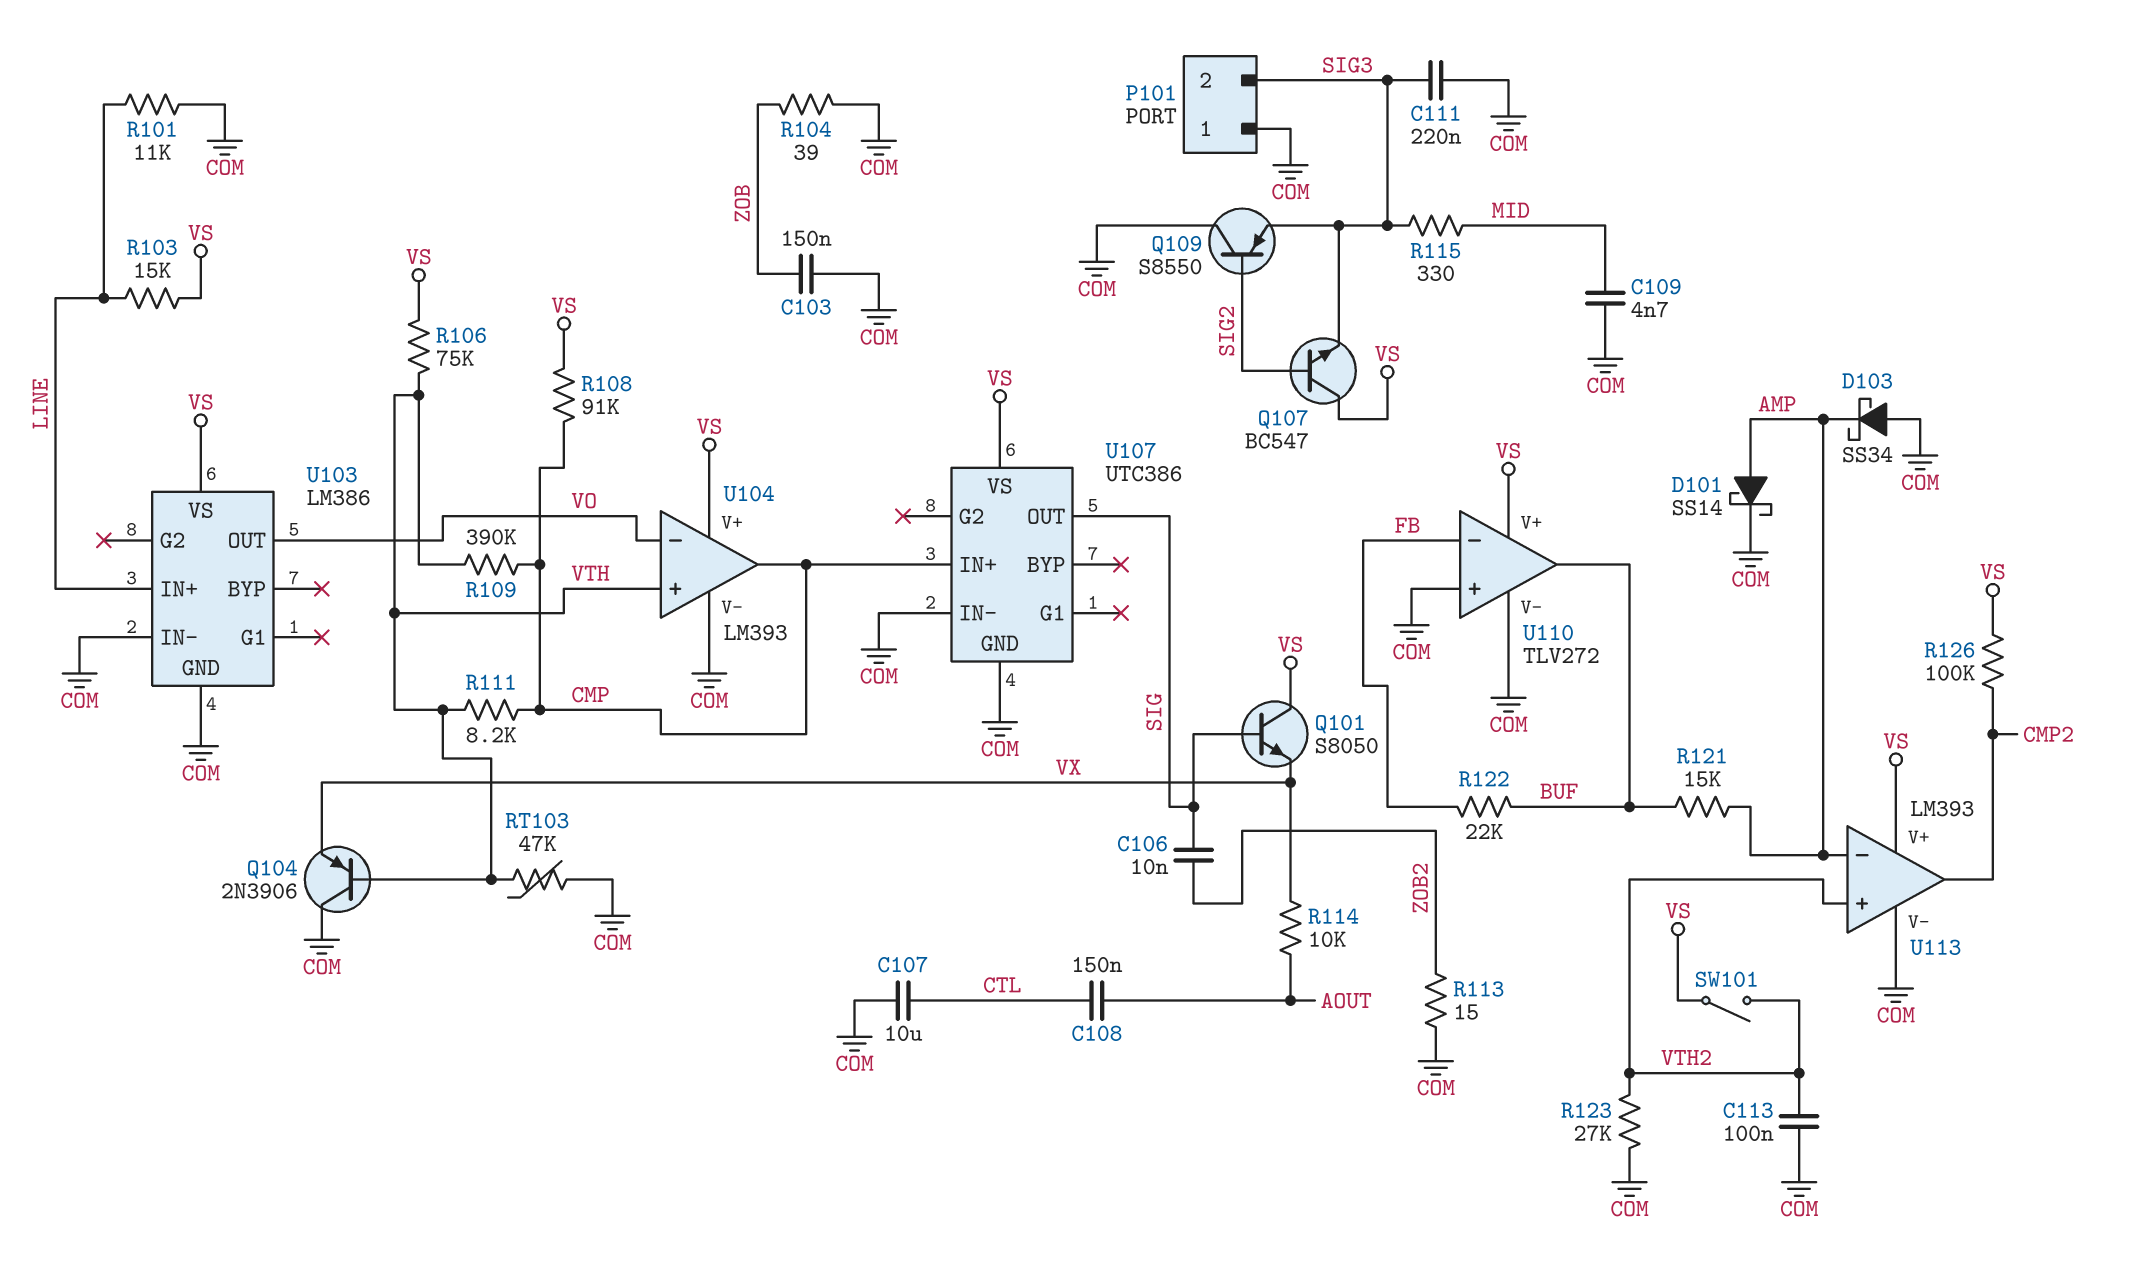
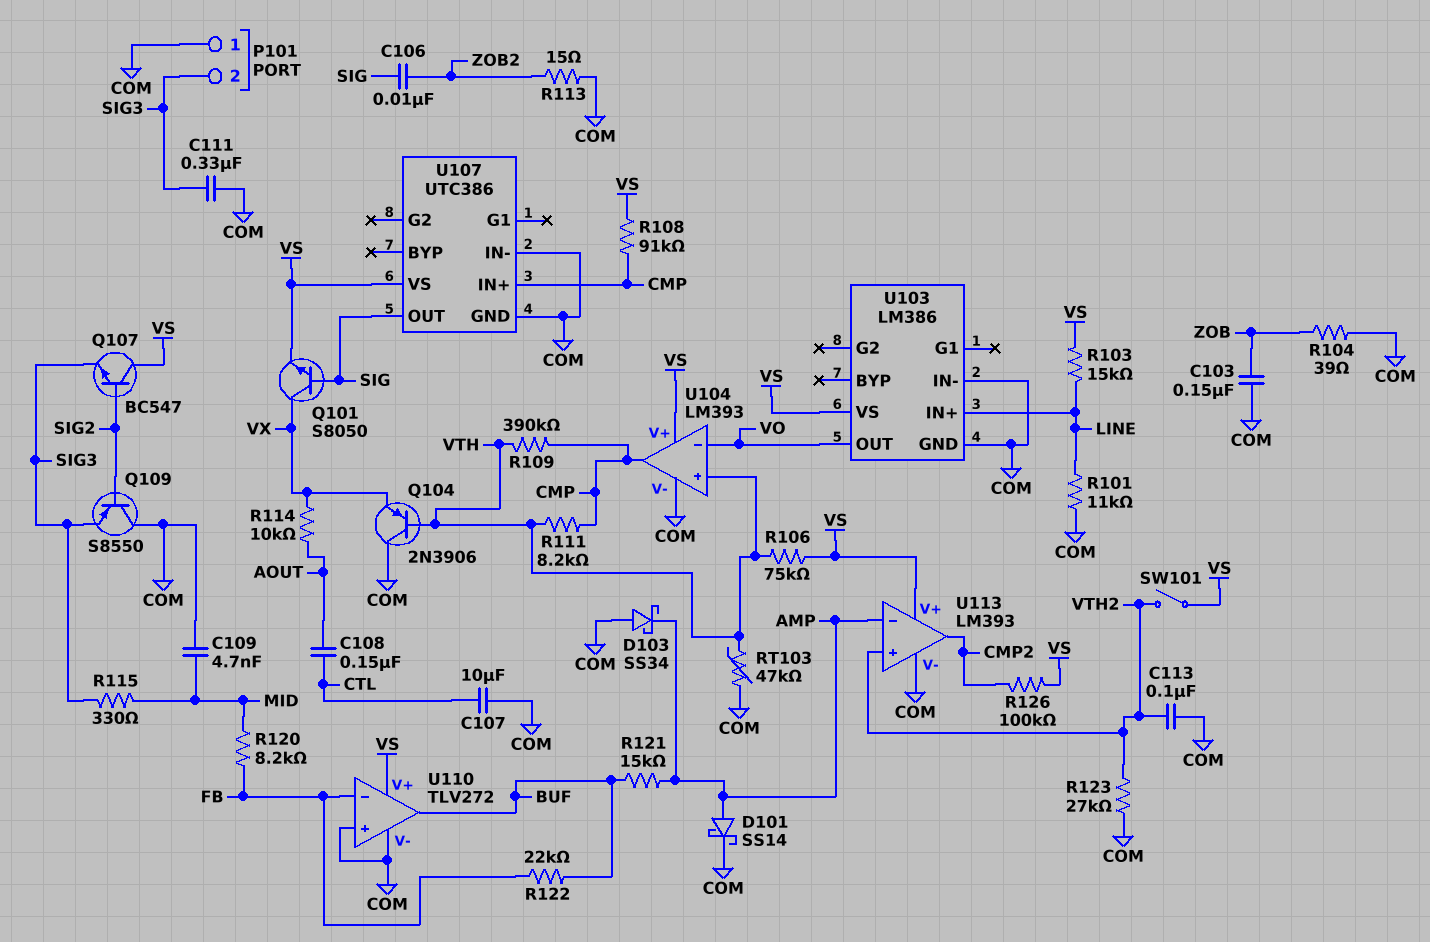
C111: 220nF (COM, SIG3) -> 330nF (COM, SIG3)
Q101: NPN S8050 (B SIG, C VS, E VX) -> NPN S8050 (B SIG, C VX, E VS)
R120: none -> 8.2k (FB, MID)

